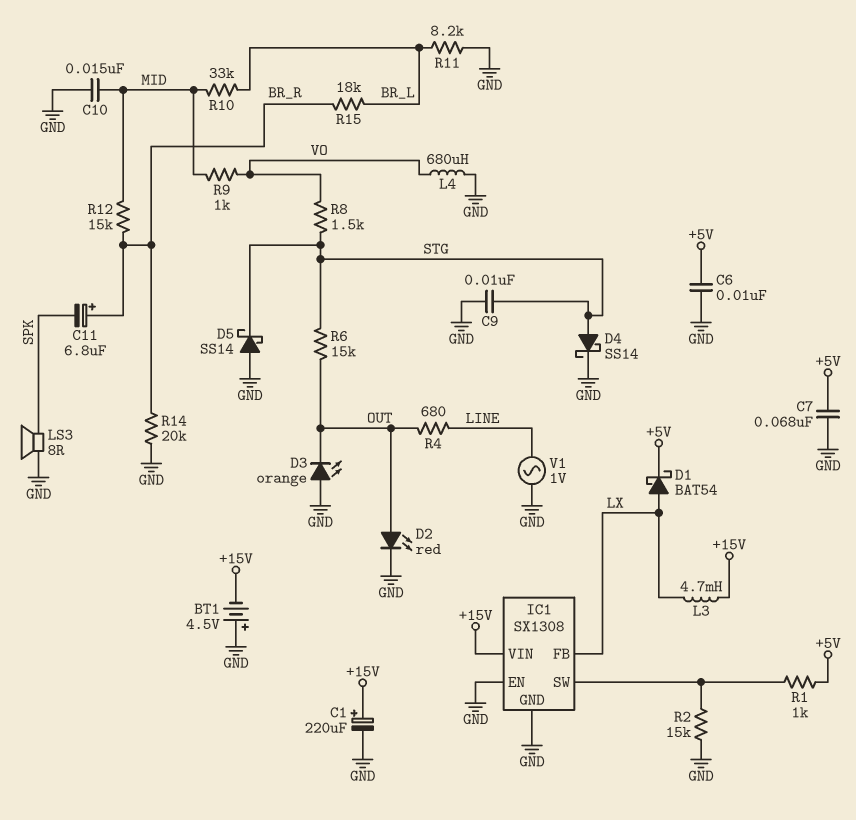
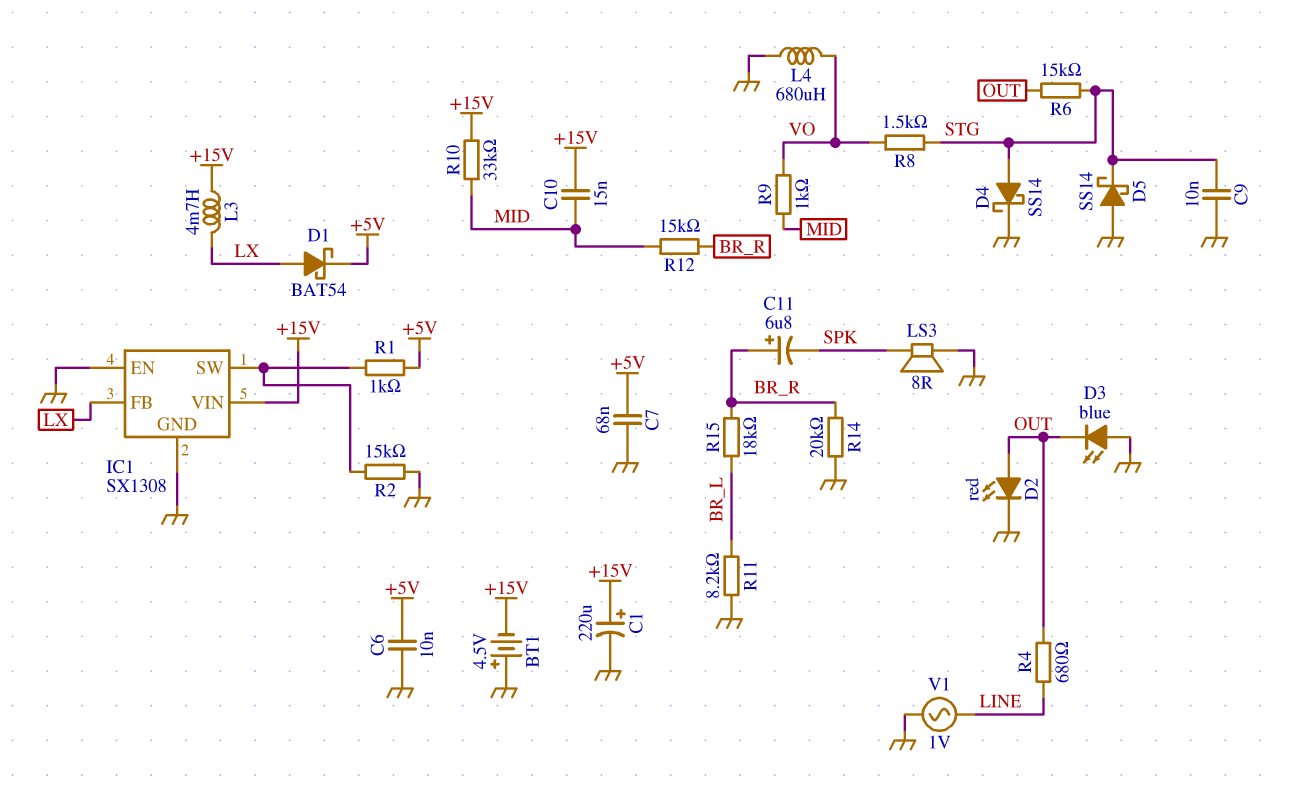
C10: 15nF (GND, MID) -> 15nF (+15V, MID)
D3: LED orange (A GND, K OUT) -> LED blue (A GND, K OUT)
R10: 33k (BR_L, MID) -> 33k (+15V, MID)

